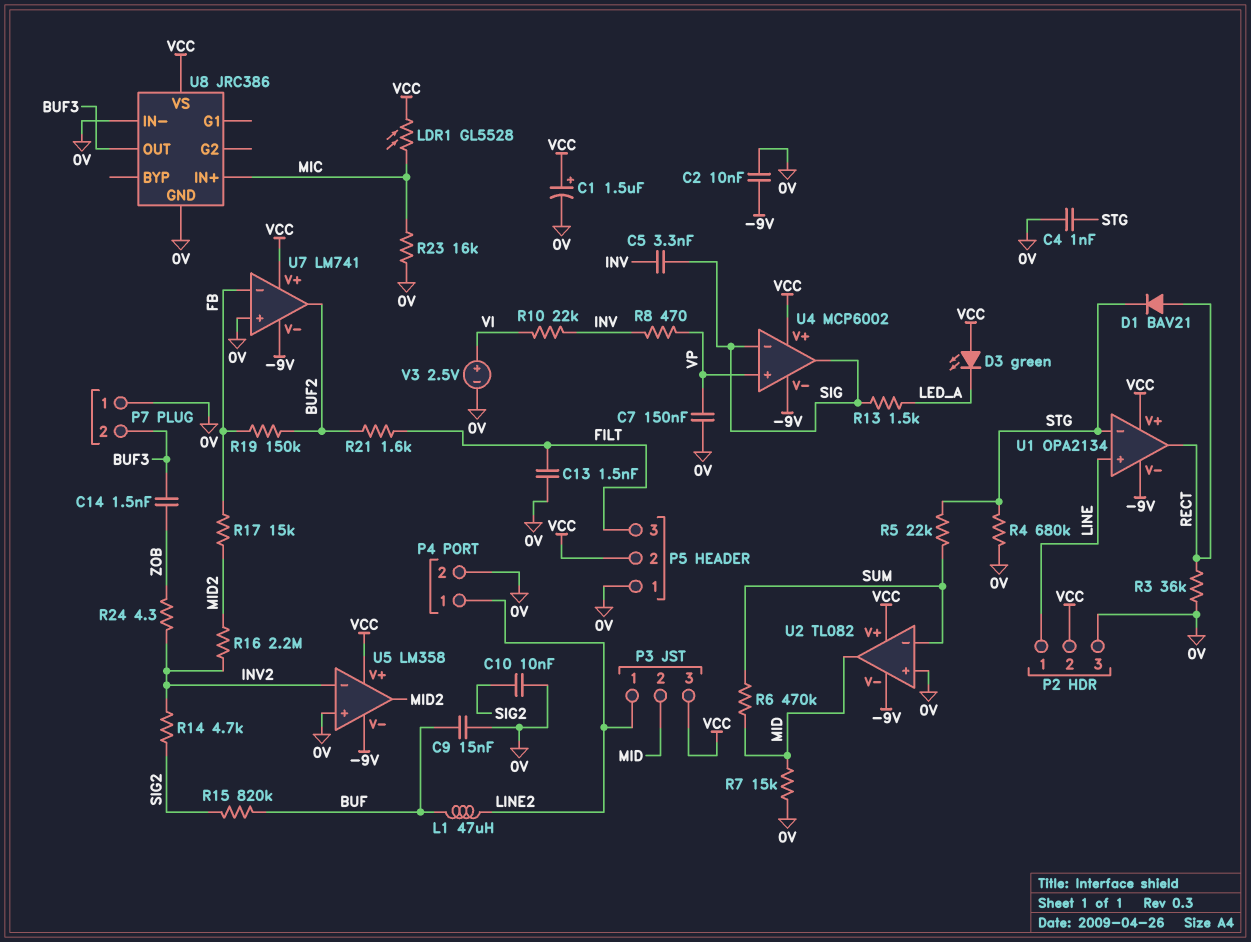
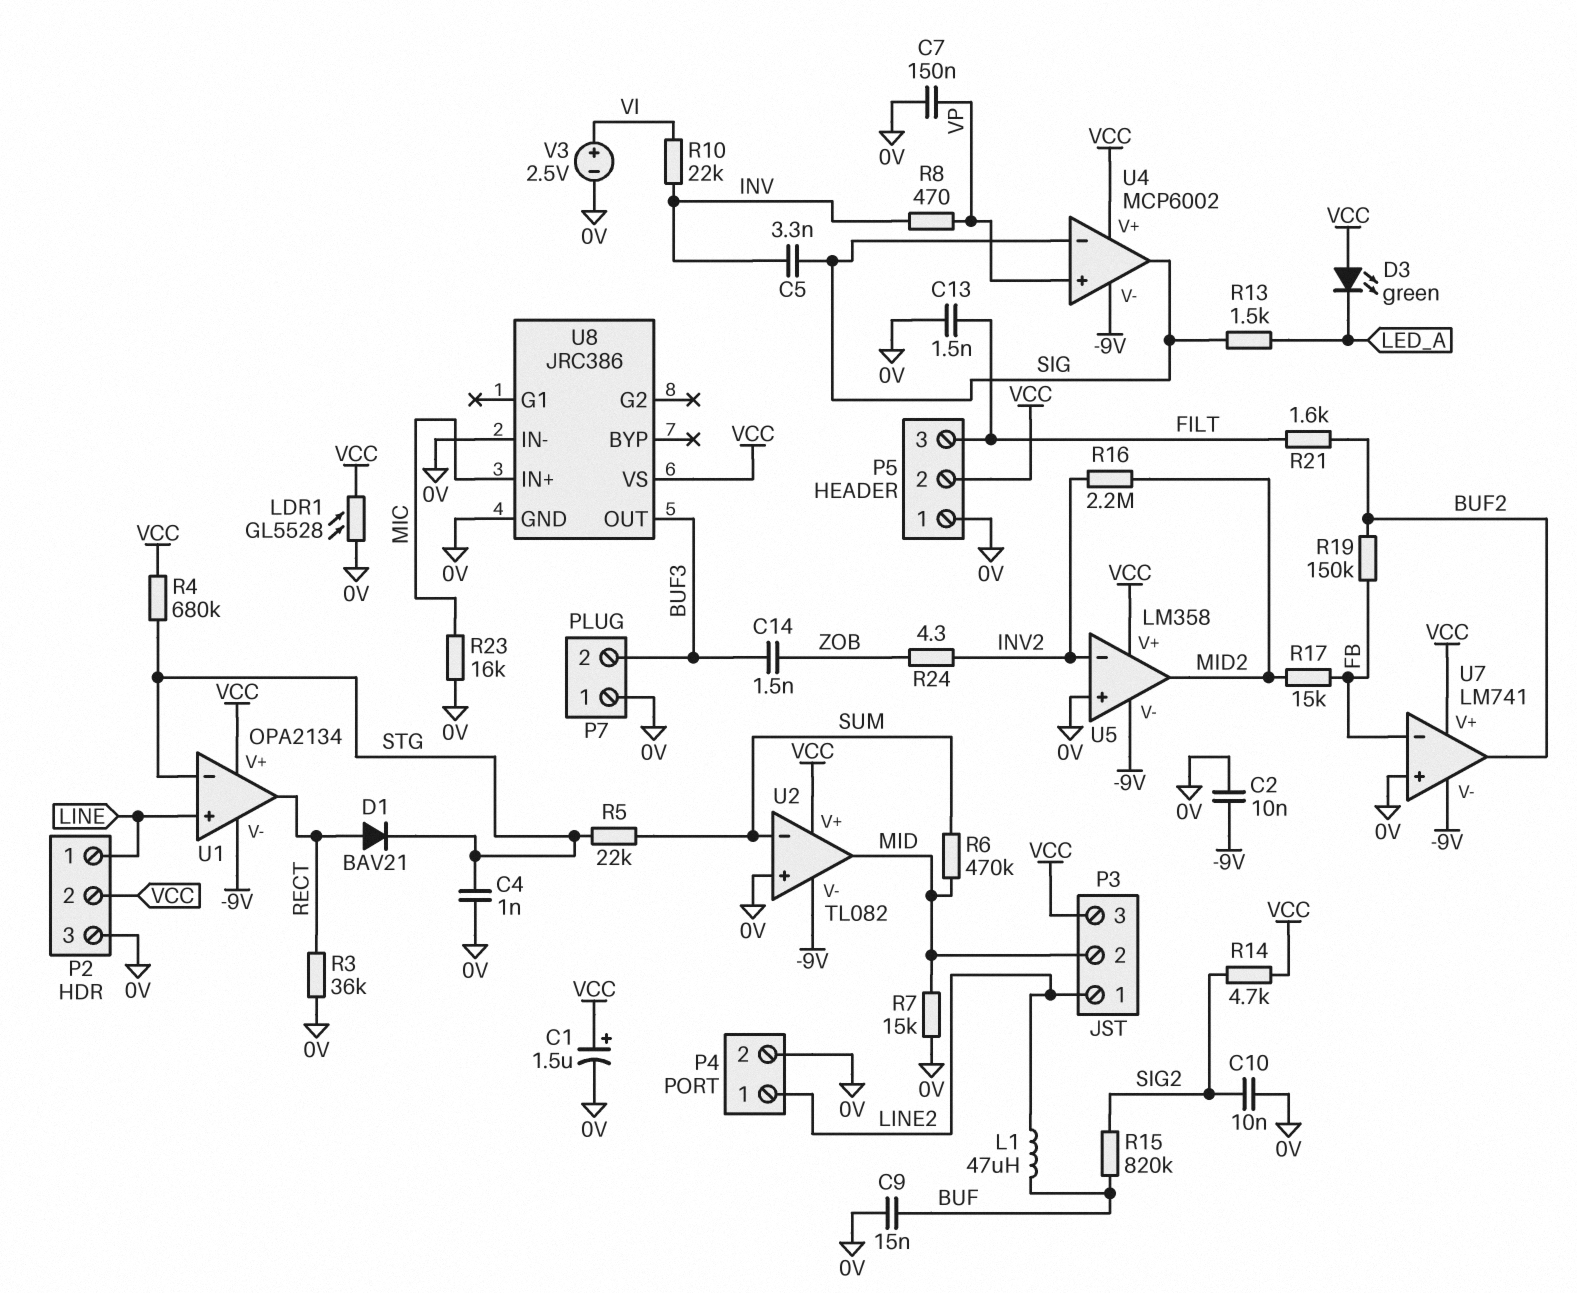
LDR1: GL5528 (MIC, VCC) -> GL5528 (0V, VCC)
R4: 680k (0V, STG) -> 680k (STG, VCC)
R14: 4.7k (INV2, SIG2) -> 4.7k (SIG2, VCC)

